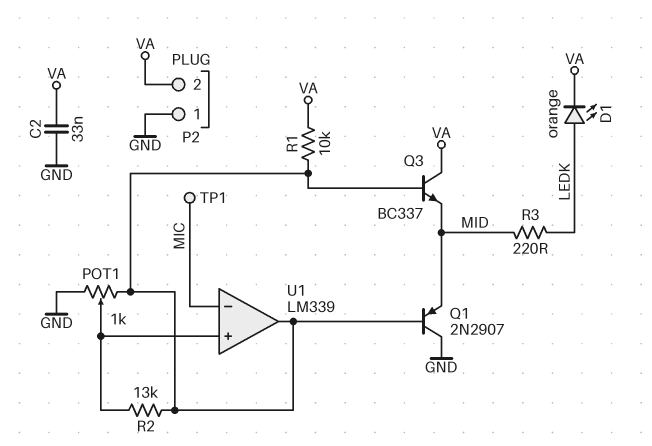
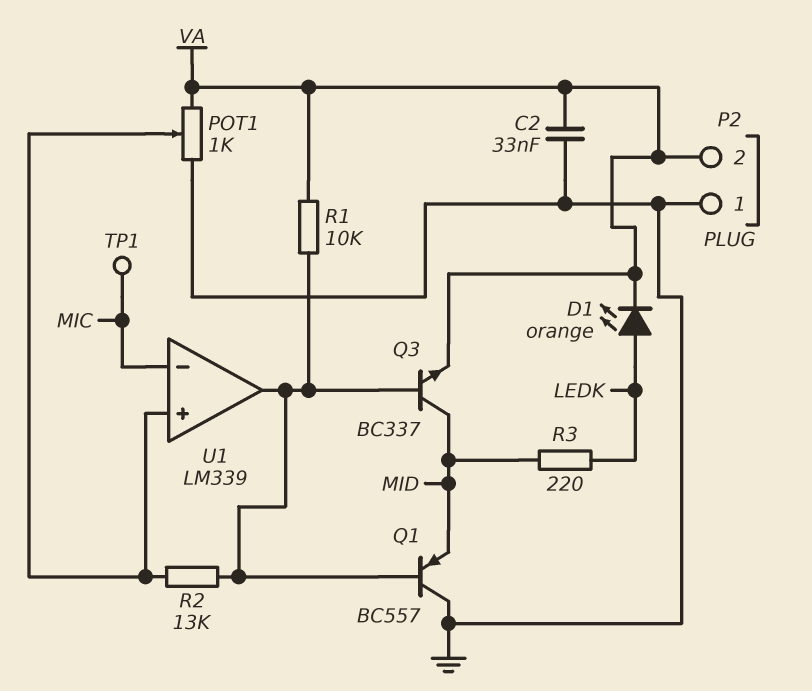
POT1: 1k (GND, U1/out, wiper U1/in+) -> 1k (GND, VA, wiper U1/in+)
Q1: PNP 2N2907 (B U1/out, C GND, E MID) -> PNP BC557 (B U1/out, C GND, E MID)
Q3: NPN BC337 (B U1/out, C VA, E MID) -> NPN BC337 (B U1/out, C MID, E VA)

